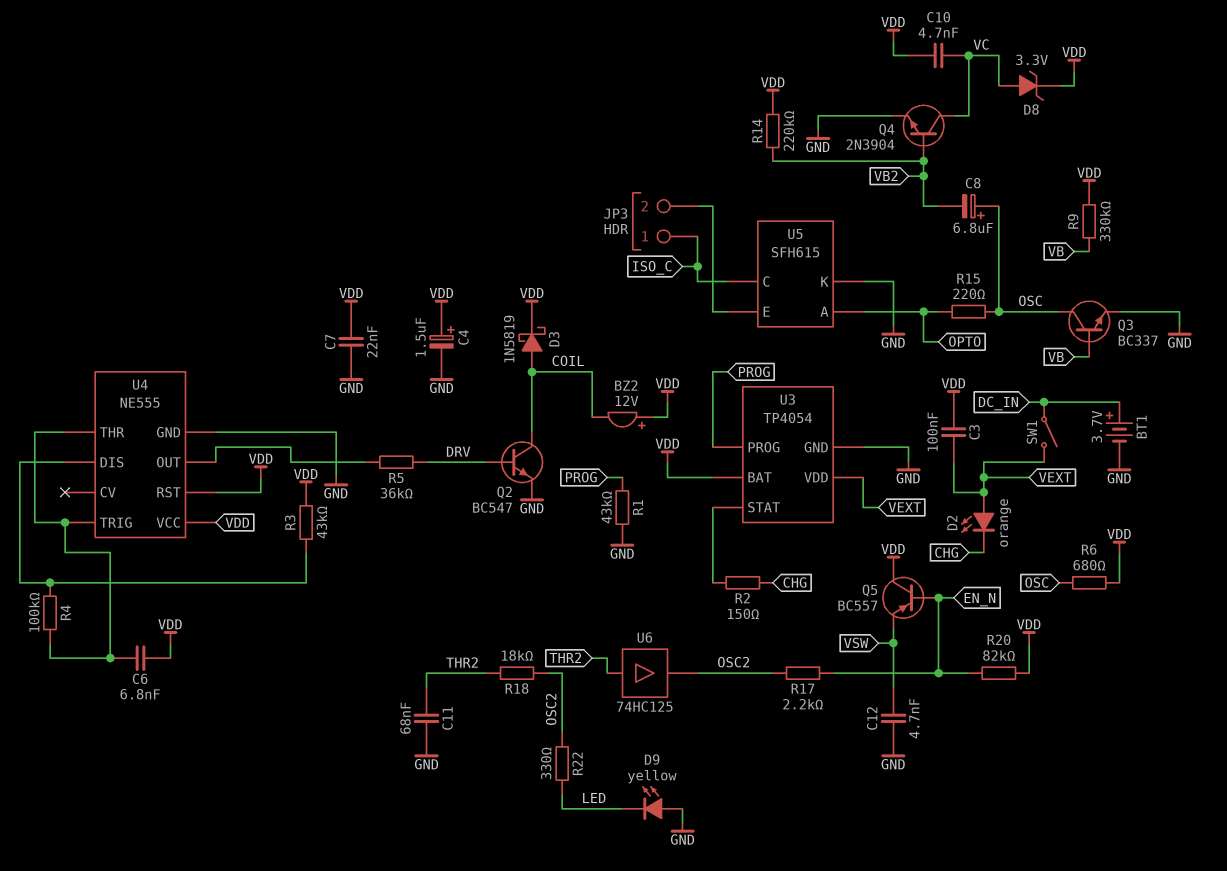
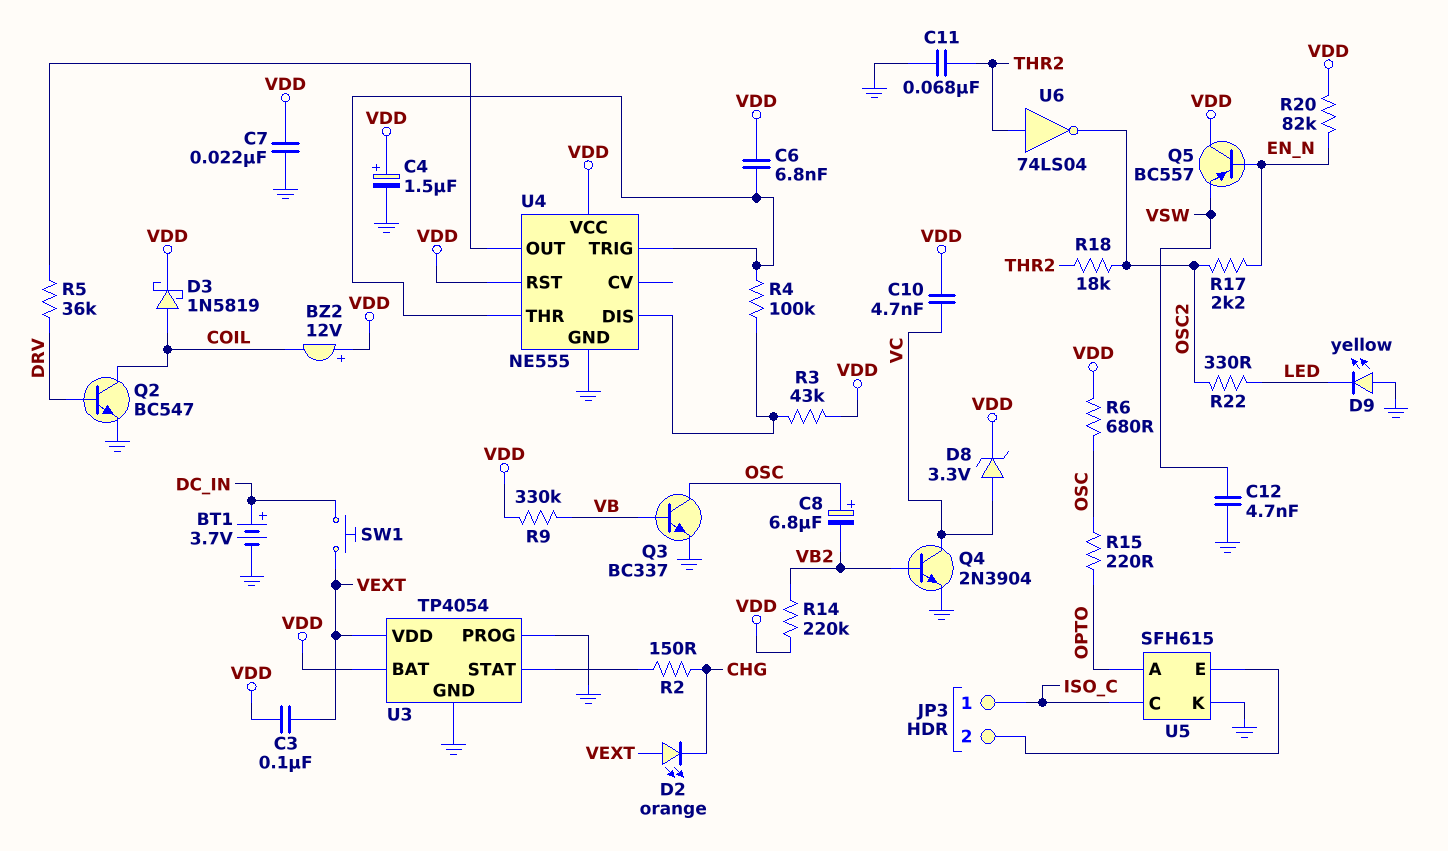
R1: 43k (GND, PROG) -> none
SW1: switch (DC_IN, VEXT) -> button (DC_IN, VEXT)
U3 pin PROG: PROG -> GND
U6: buffer 74HC125 (in THR2, out OSC2) -> NOT 74LS04 (in THR2, out OSC2)

